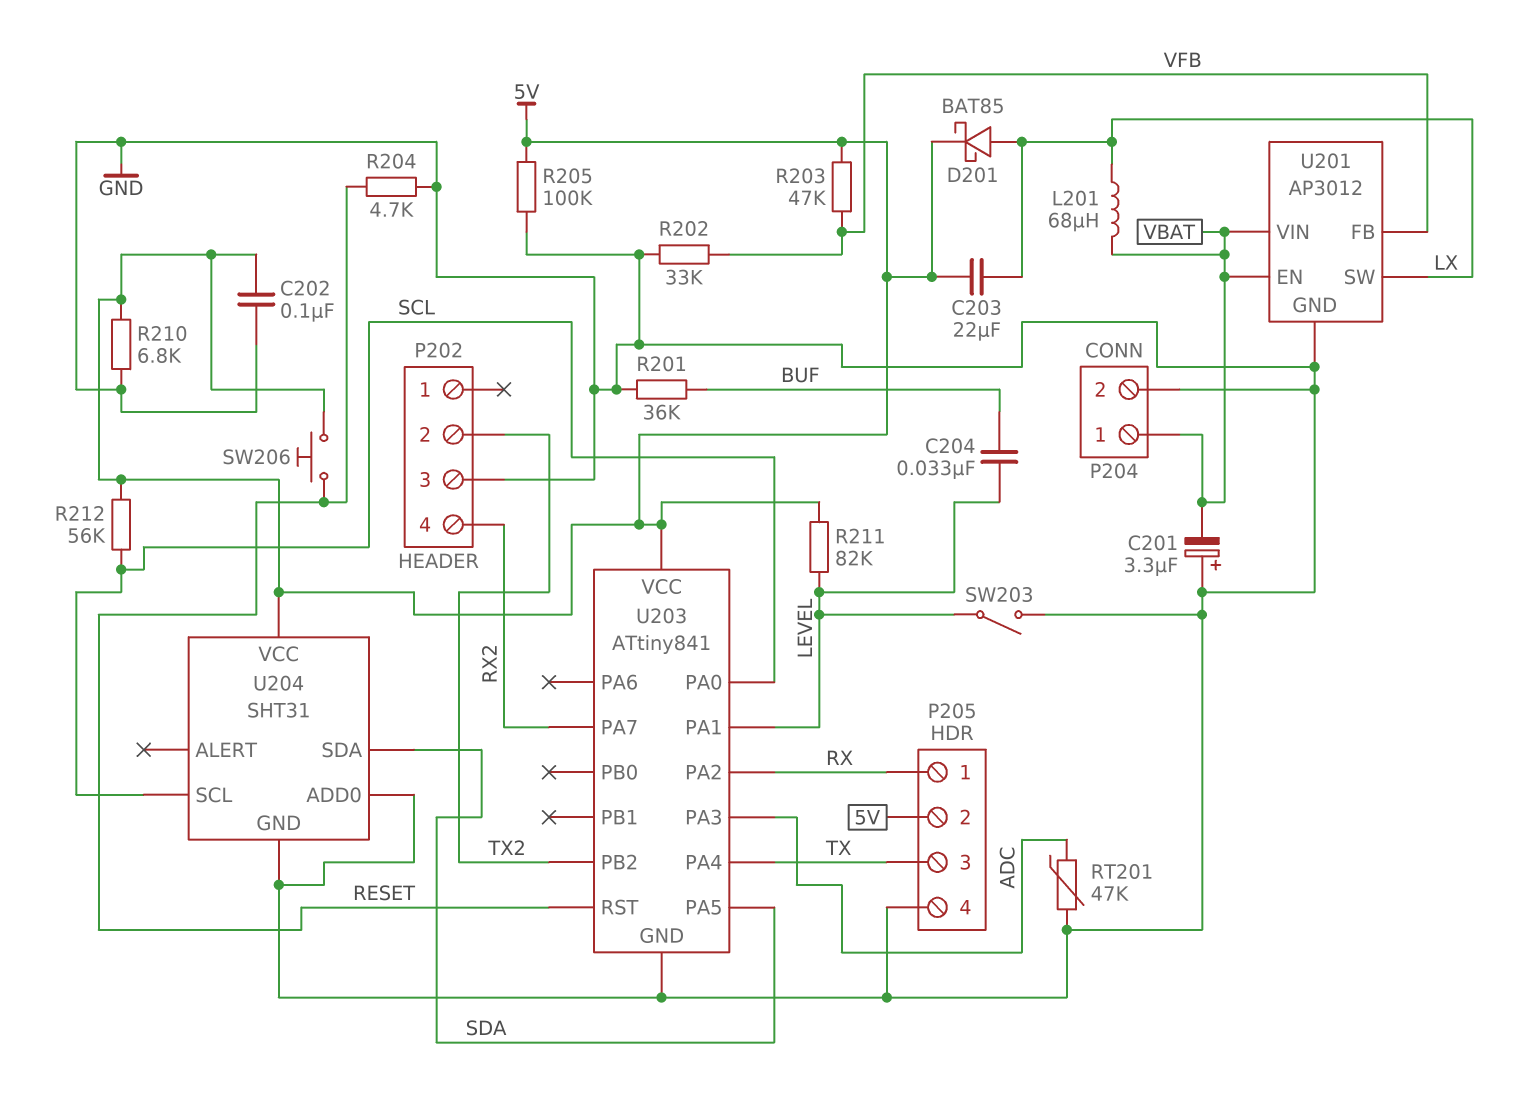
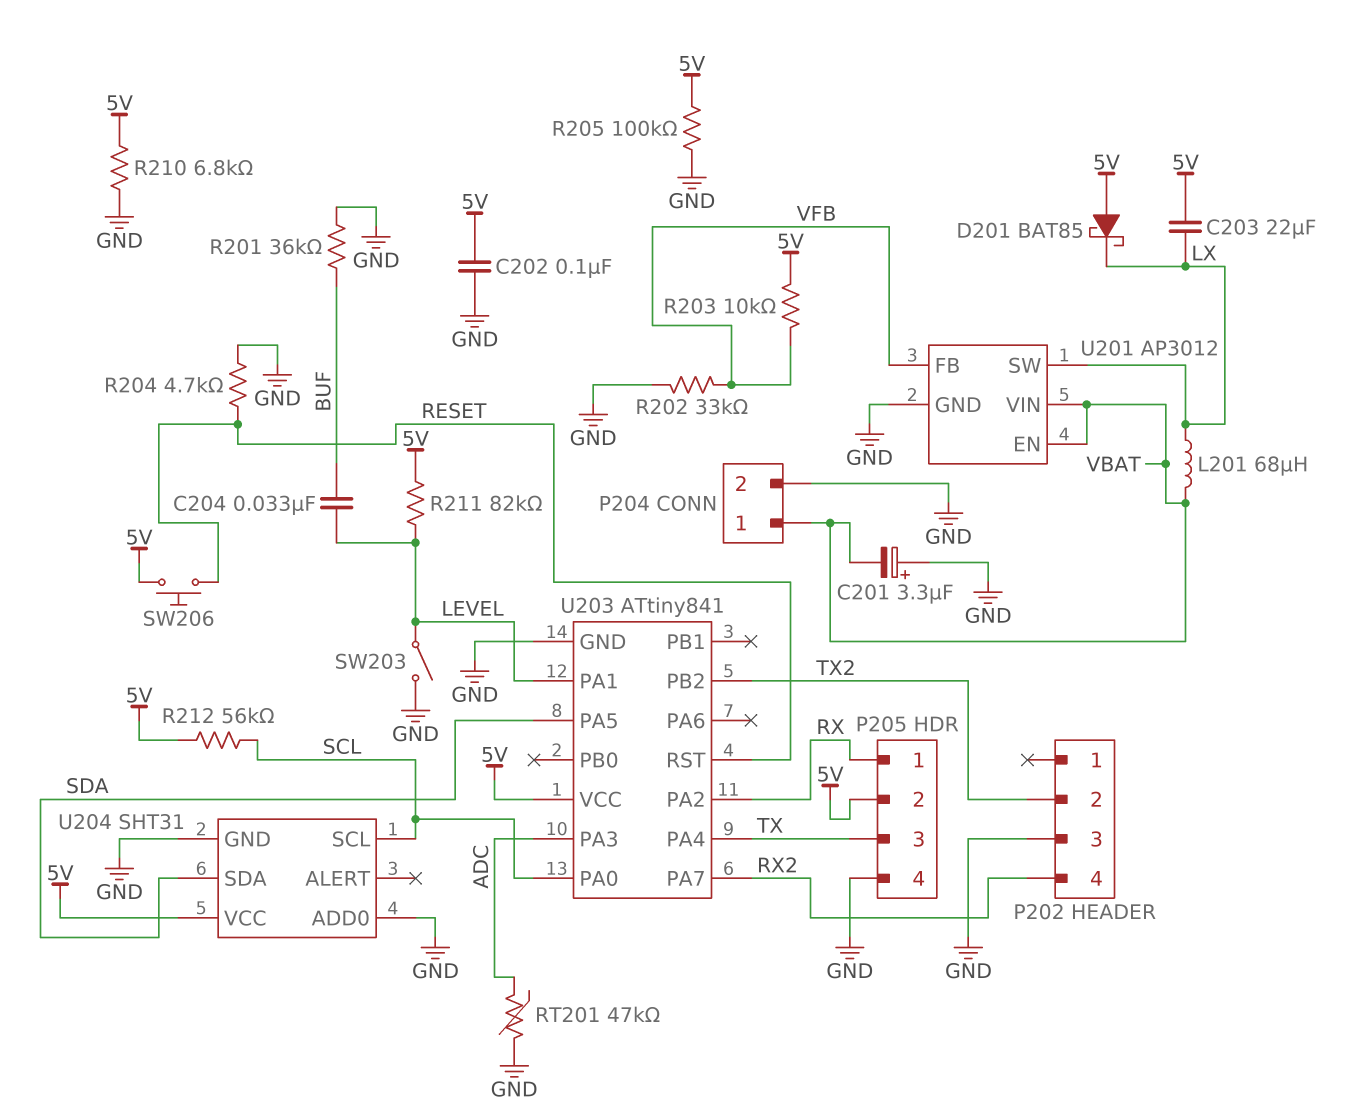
D201: schottky BAT85 (A LX, K 5V) -> schottky BAT85 (A 5V, K LX)
R203: 47k (5V, VFB) -> 10k (5V, VFB)

